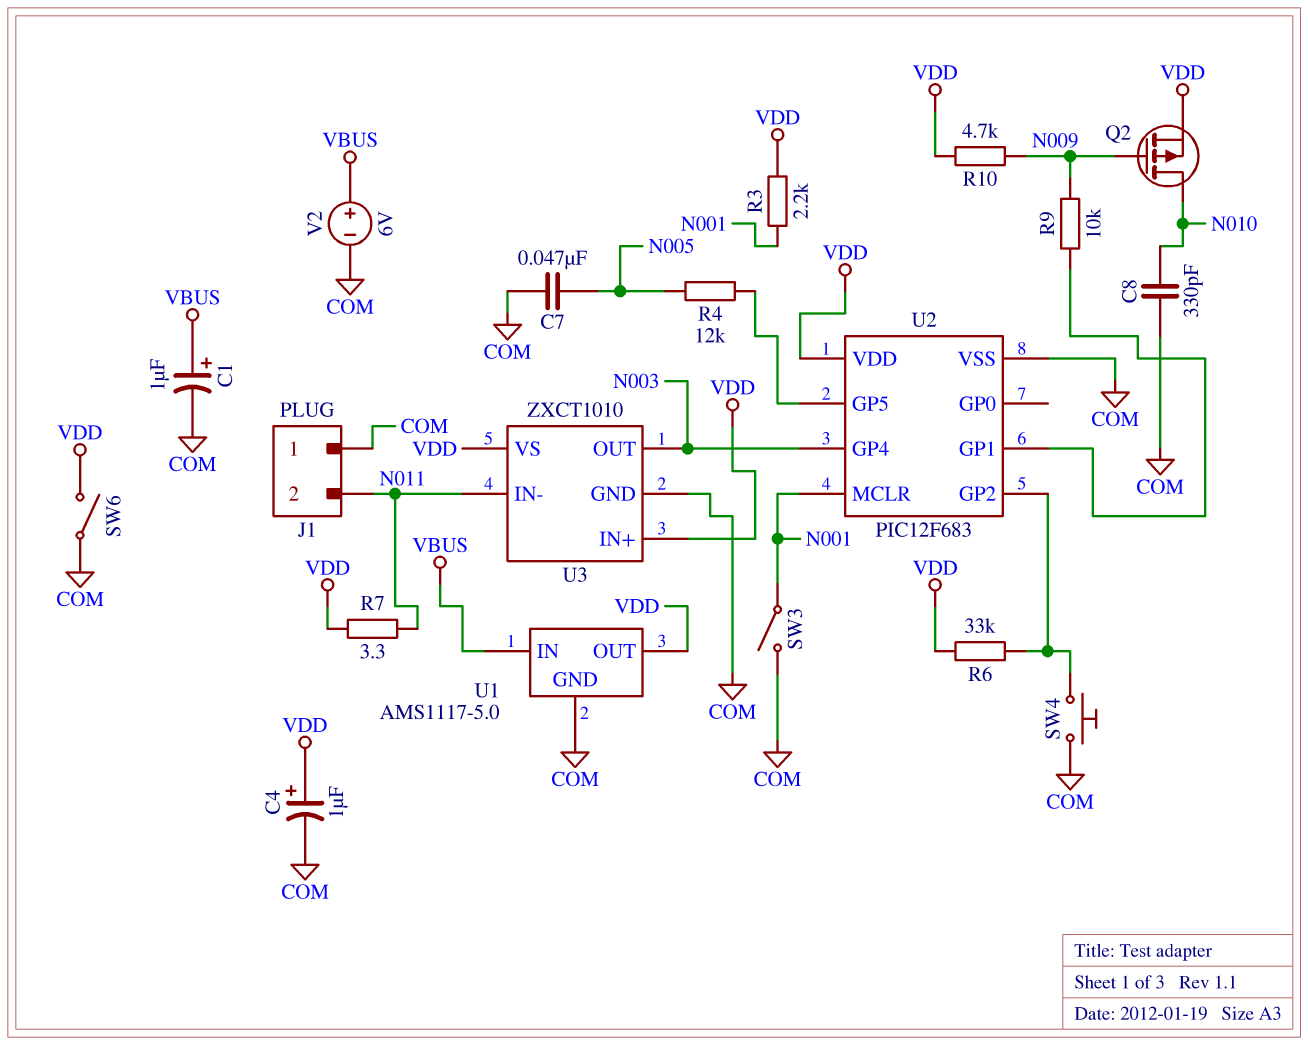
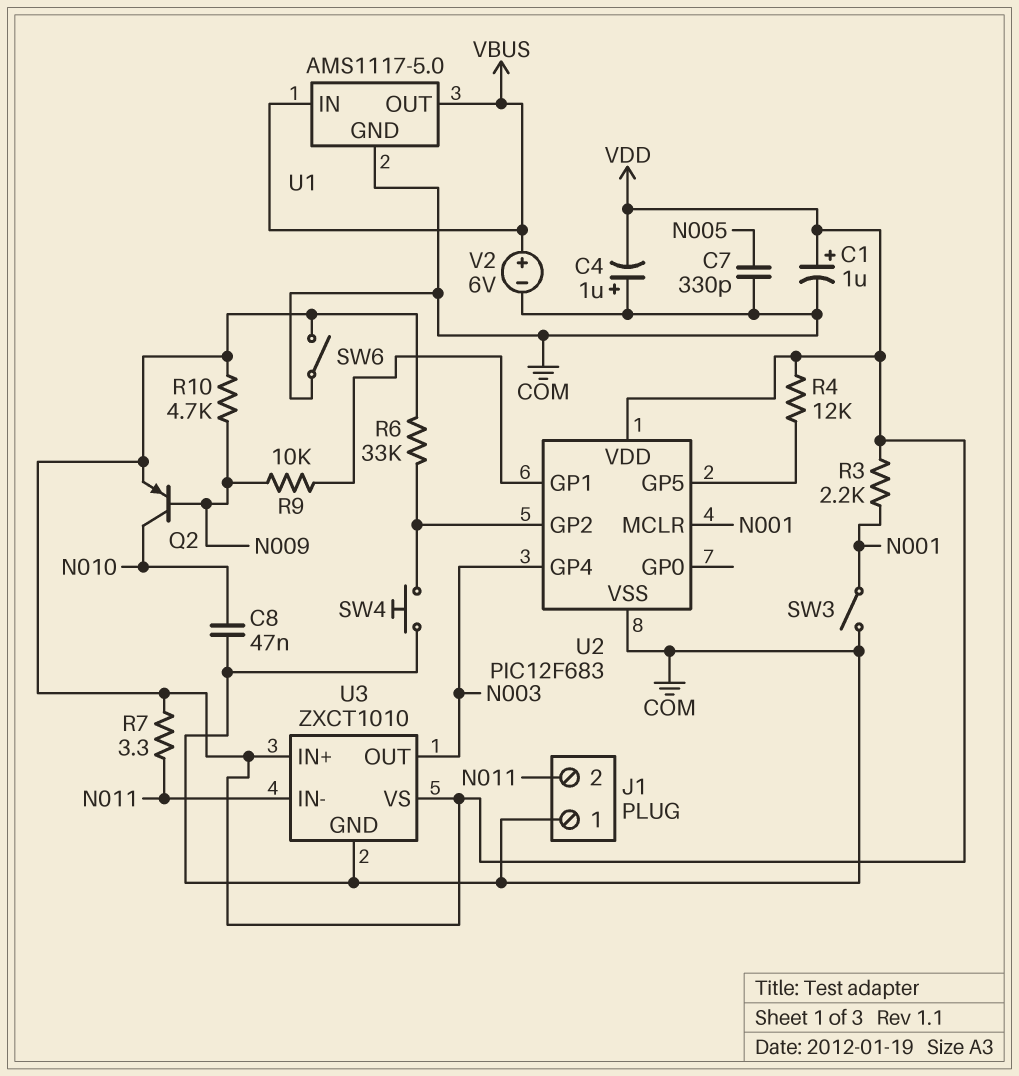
C1: 1uF (plus VBUS, minus COM) -> 1uF (plus VDD, minus COM)
C4: 1uF (plus VDD, minus COM) -> 1uF (plus COM, minus VDD)
C7: 47nF (COM, N005) -> 330pF (COM, N005)
C8: 330pF (COM, N010) -> 47nF (COM, N010)
Q2: PMOS (G N009, D N010, S VDD) -> PNP (B N009, C N010, E VDD)
R4: 12k (N005, U2/GP5) -> 12k (U2/GP5, VDD)
U1 pin OUT: VDD -> VBUS

